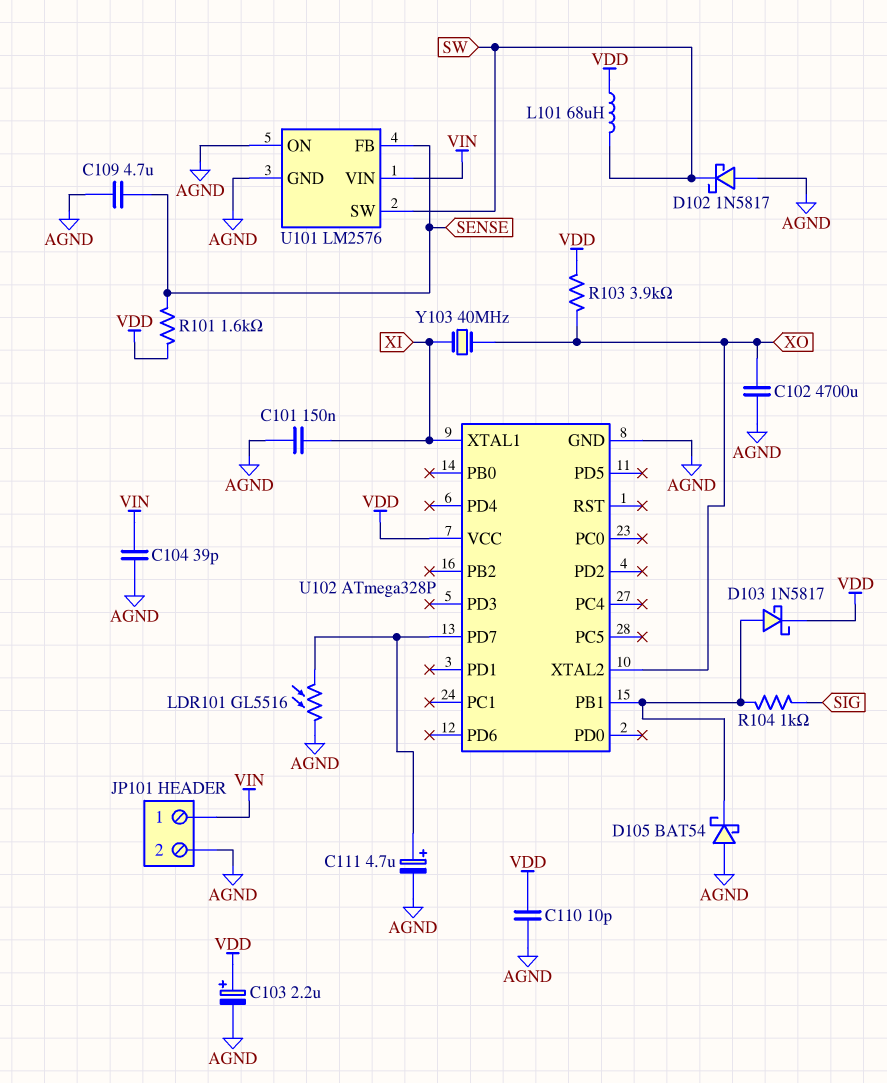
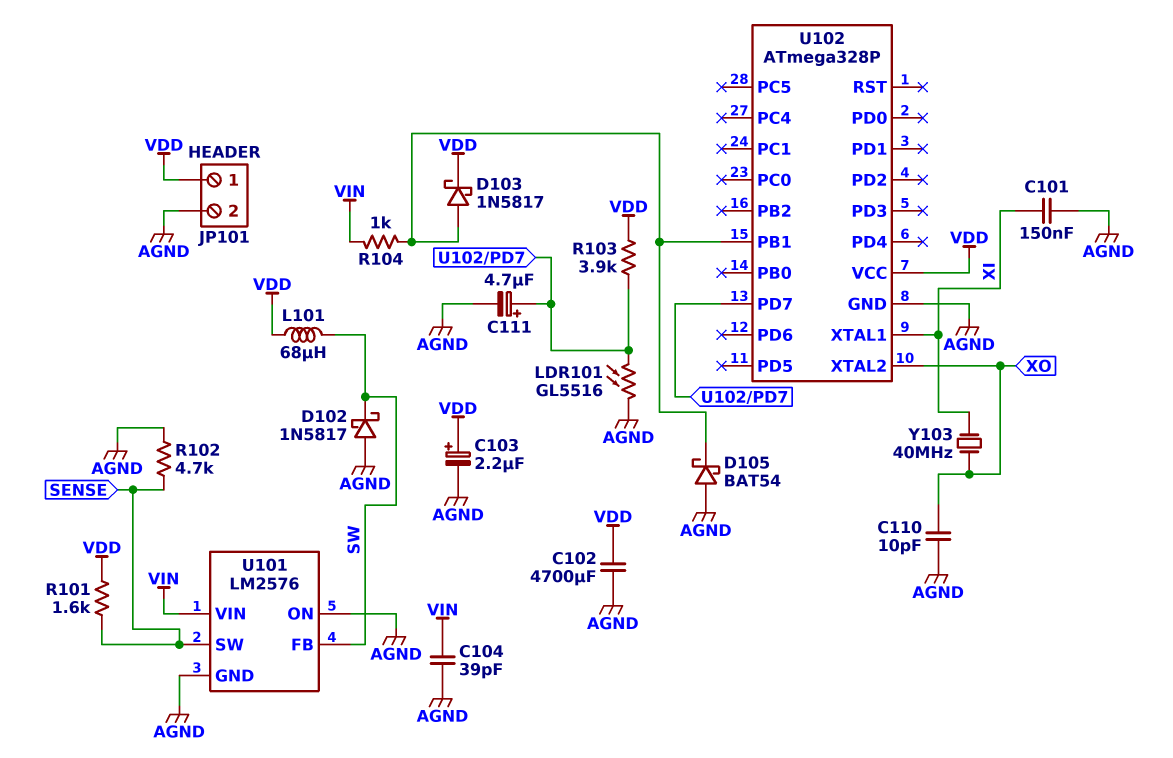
C102: 4700uF (AGND, XO) -> 4700uF (AGND, VDD)
C109: 4.7uF (AGND, SENSE) -> none
C110: 10pF (AGND, VDD) -> 10pF (AGND, XO)
JP101 pin 1: VIN -> VDD
R102: none -> 4.7k (AGND, SENSE)
R103: 3.9k (VDD, XO) -> 3.9k (U102/PD7, VDD)
R104: 1k (SIG, U102/PB1) -> 1k (U102/PB1, VIN)
U101 pin FB: SENSE -> SW
U101 pin SW: SW -> SENSE

